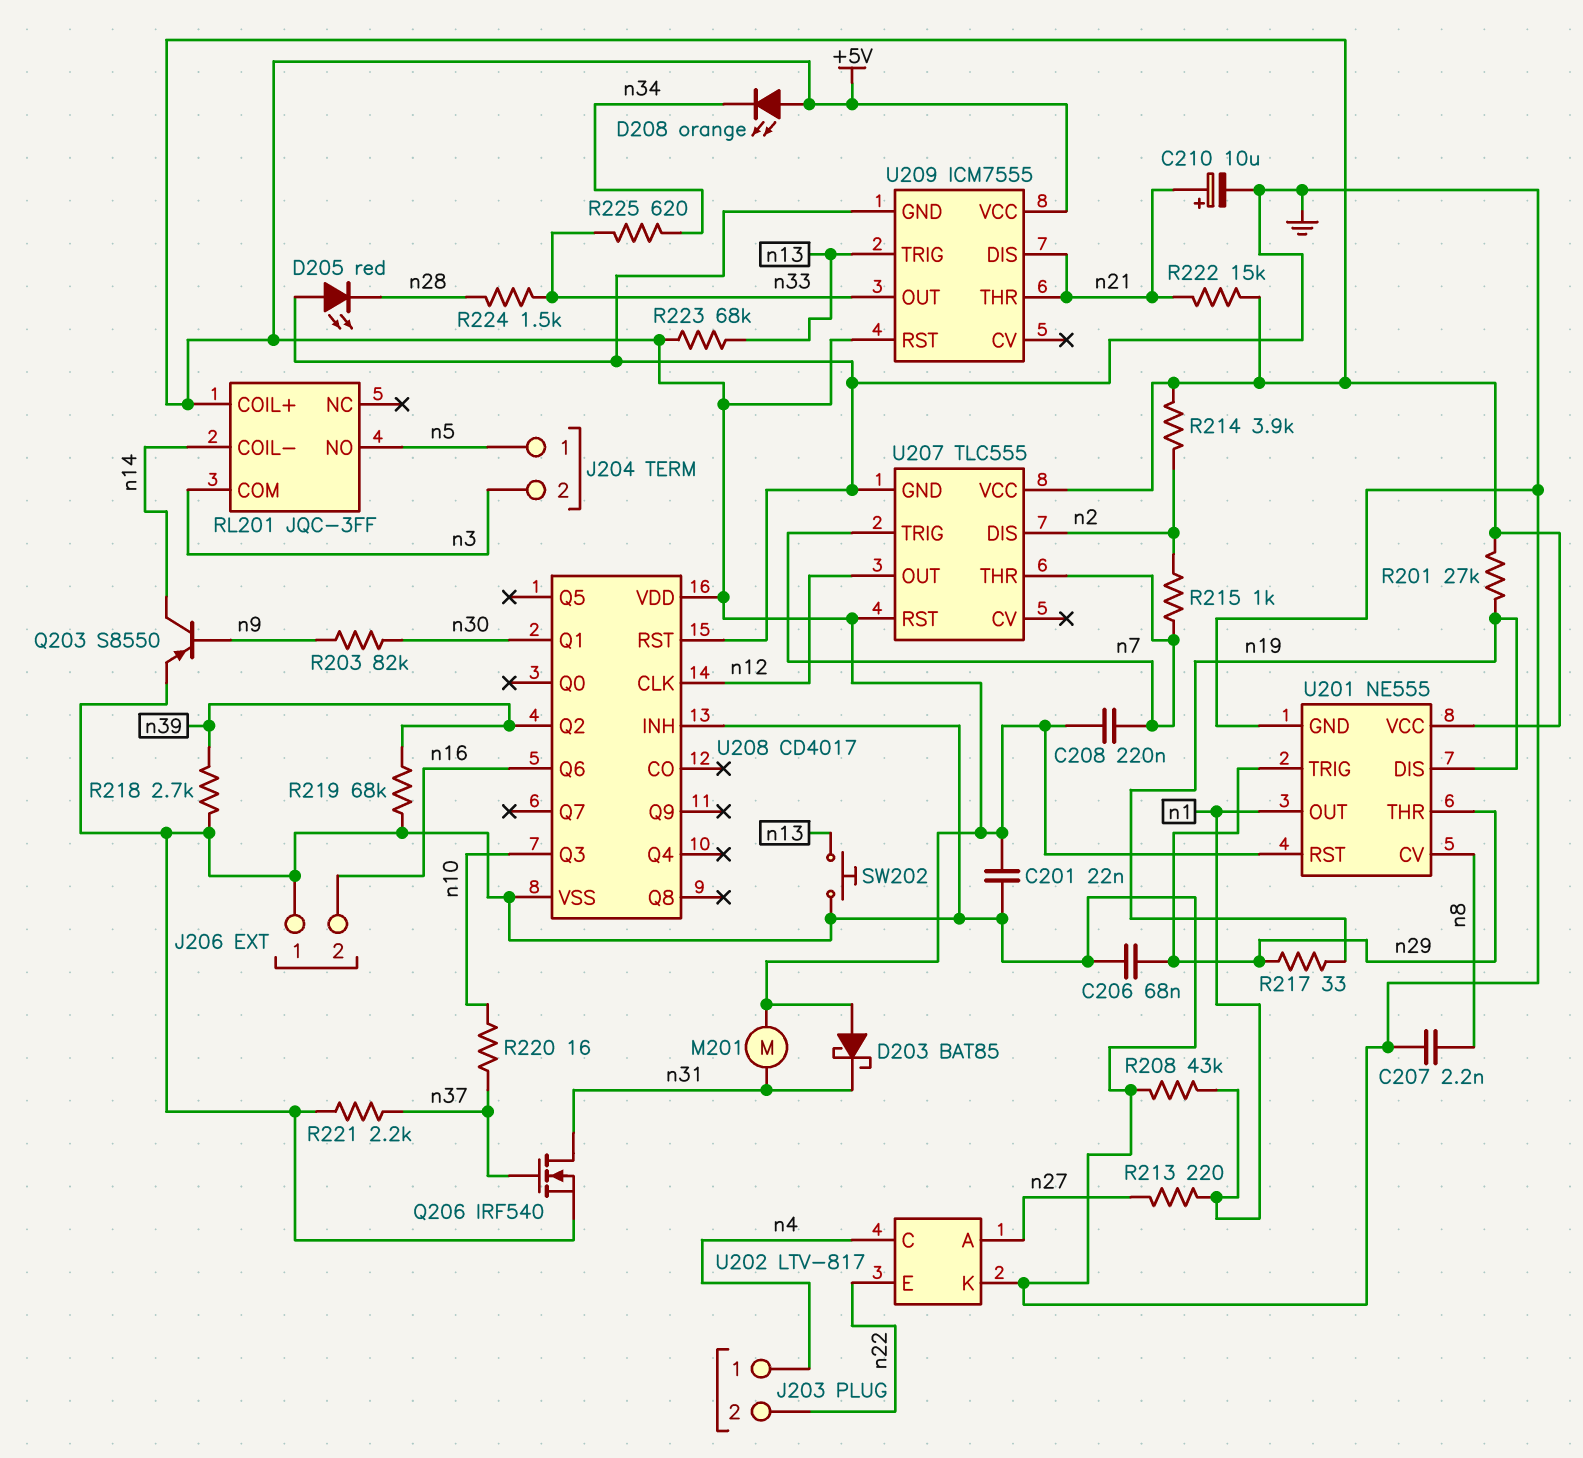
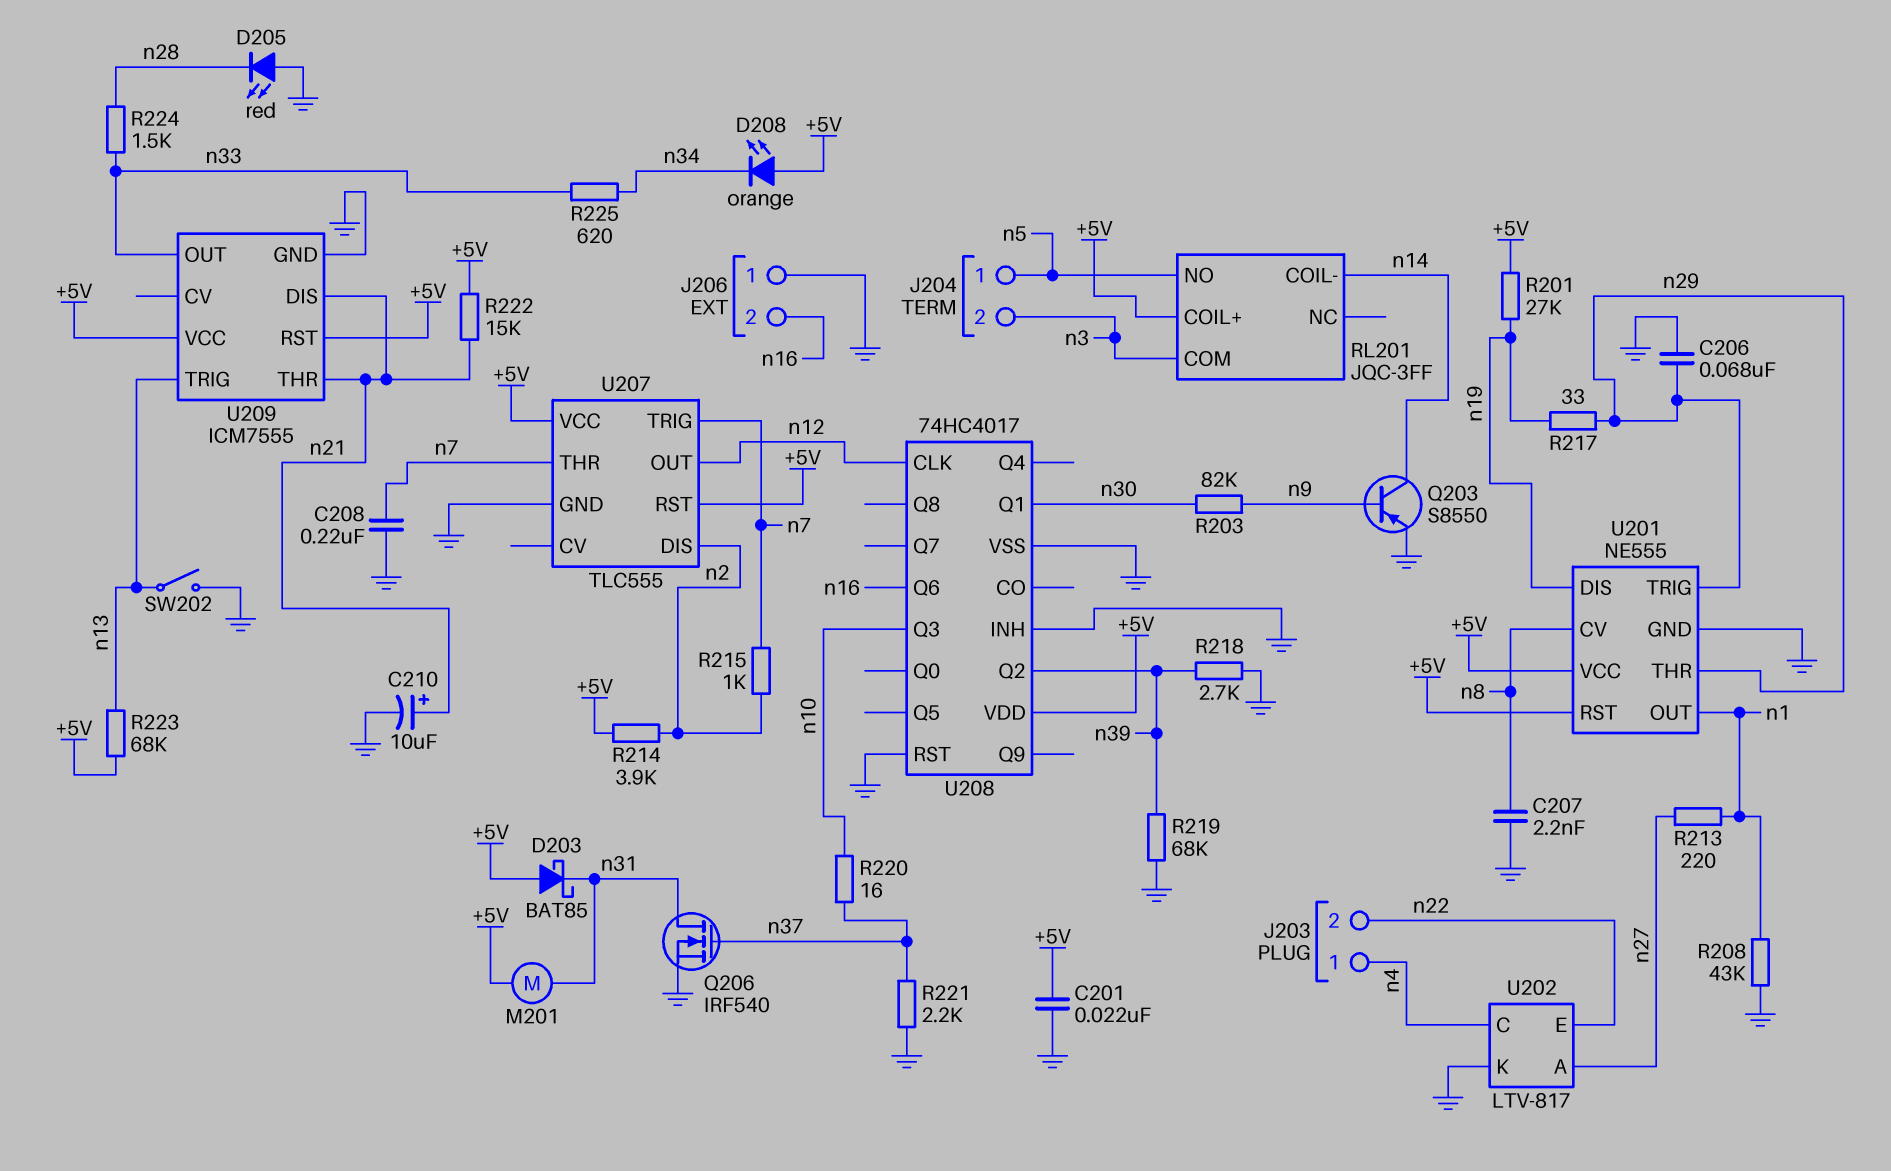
C208: 220nF (+5V, n7) -> 220nF (GND, n7)
SW202: button (GND, n13) -> switch (GND, n13)
U208: CD4017 -> 74HC4017

